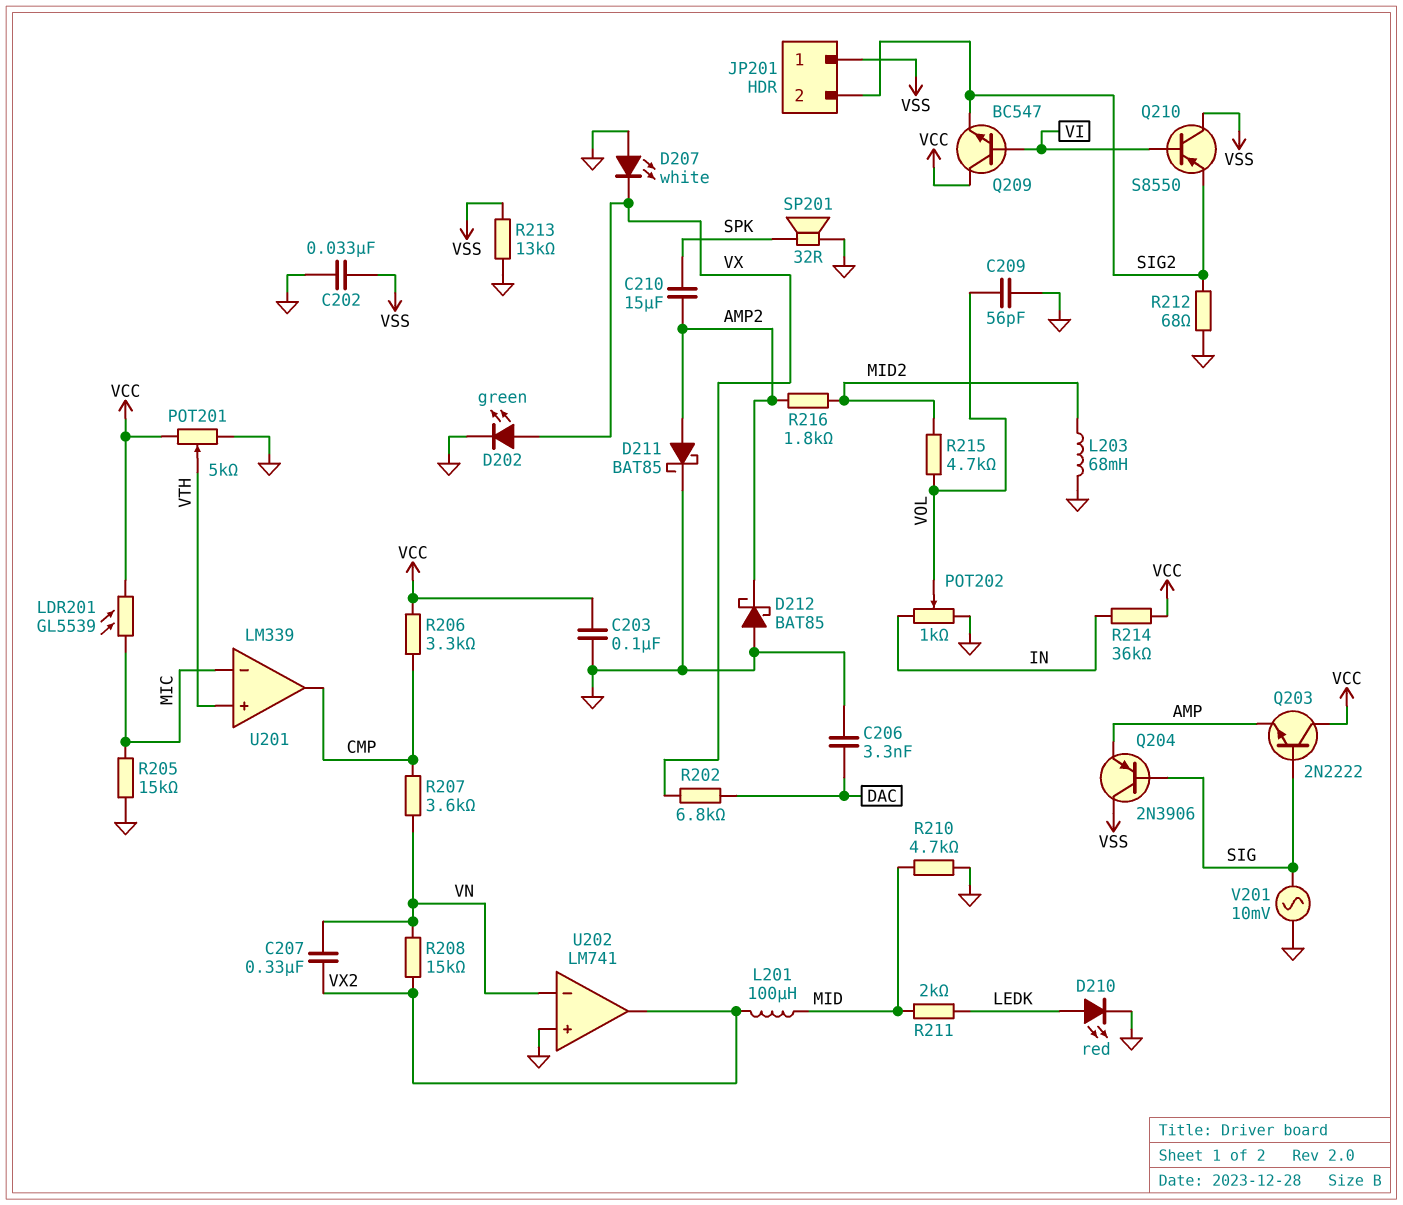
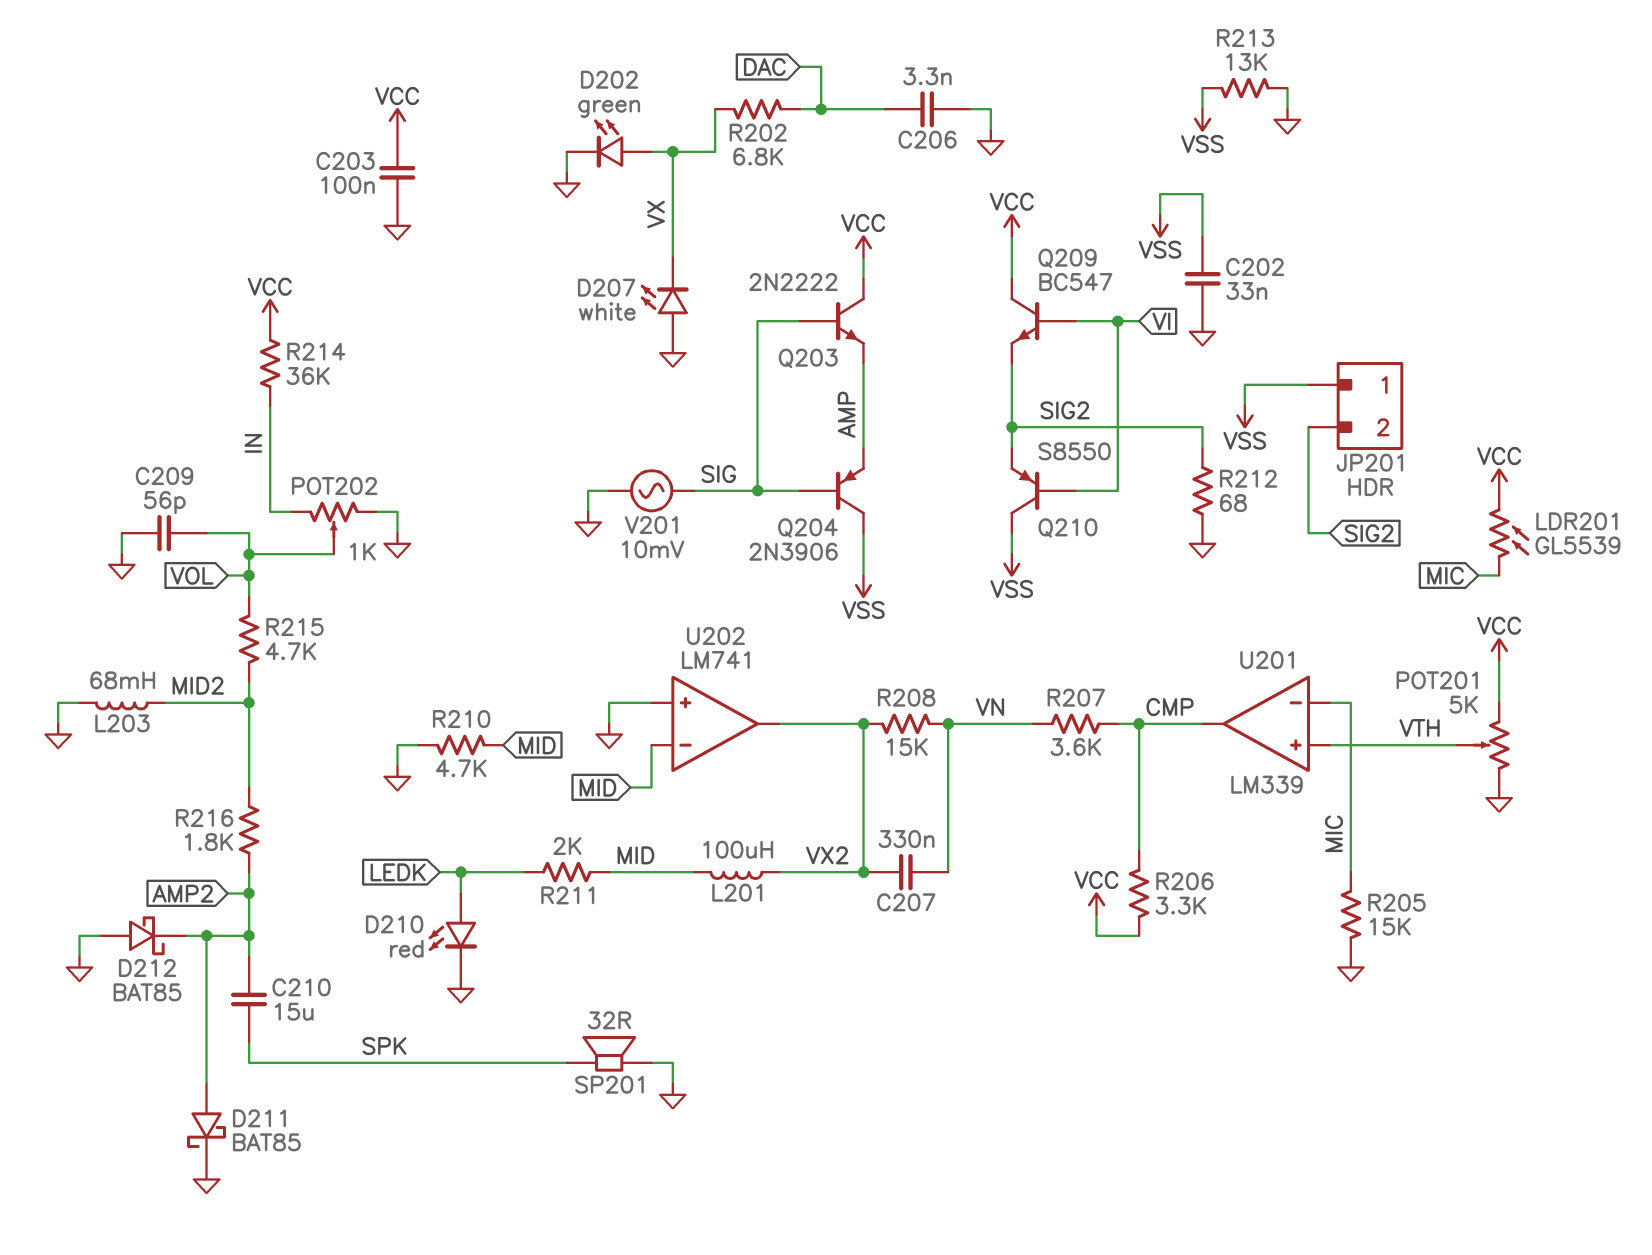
U202 pin in-: VN -> MID

